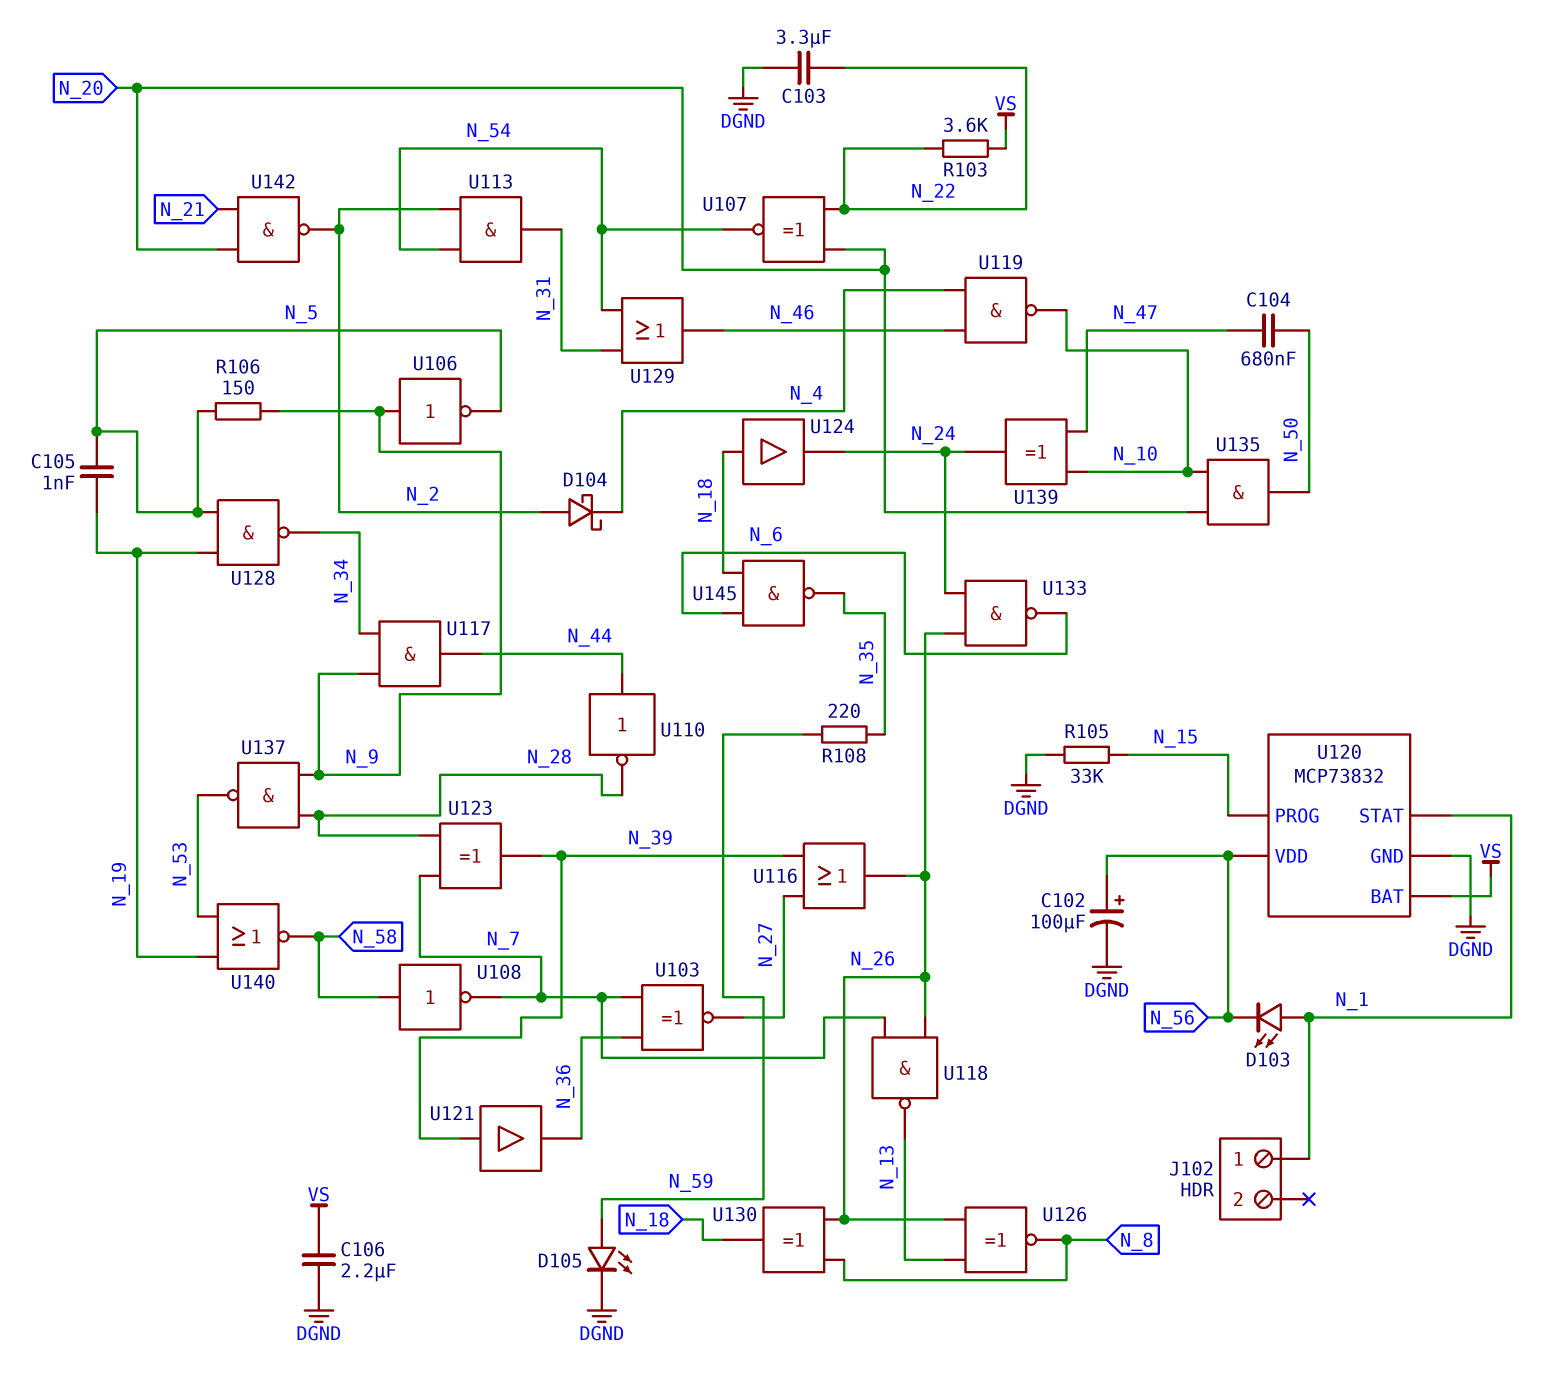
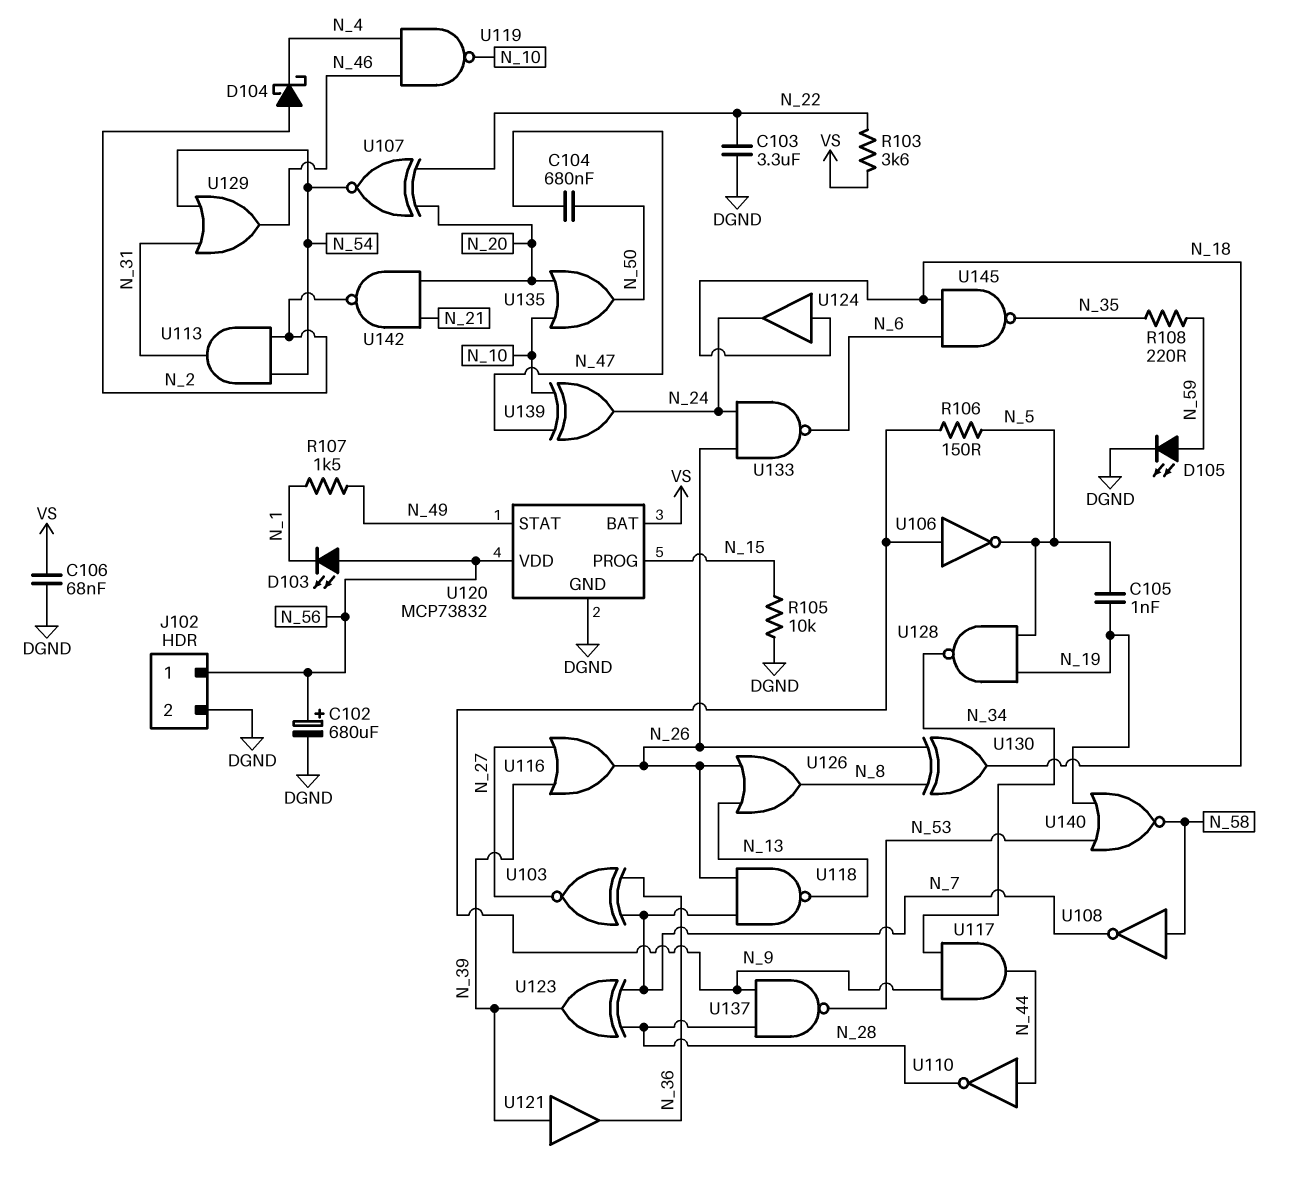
C102: 100uF (plus N_56, minus DGND) -> 680uF (plus N_56, minus DGND)
C106: 2.2uF (DGND, VS) -> 68nF (DGND, VS)
D103: LED (A N_1, K N_56) -> LED (A N_56, K N_1)
J102 pin 1: N_1 -> N_56
J102 pin 2: none -> DGND
R105: 33k (DGND, N_15) -> 10k (DGND, N_15)
R107: none -> 1.5k (N_1, N_49)
U120 pin STAT: N_1 -> N_49
U126: XNOR (in N_13, in N_26, out N_8) -> OR (in N_13, in N_26, out N_8)
U135: AND (in N_10, in N_20, out N_50) -> OR (in N_10, in N_20, out N_50)

